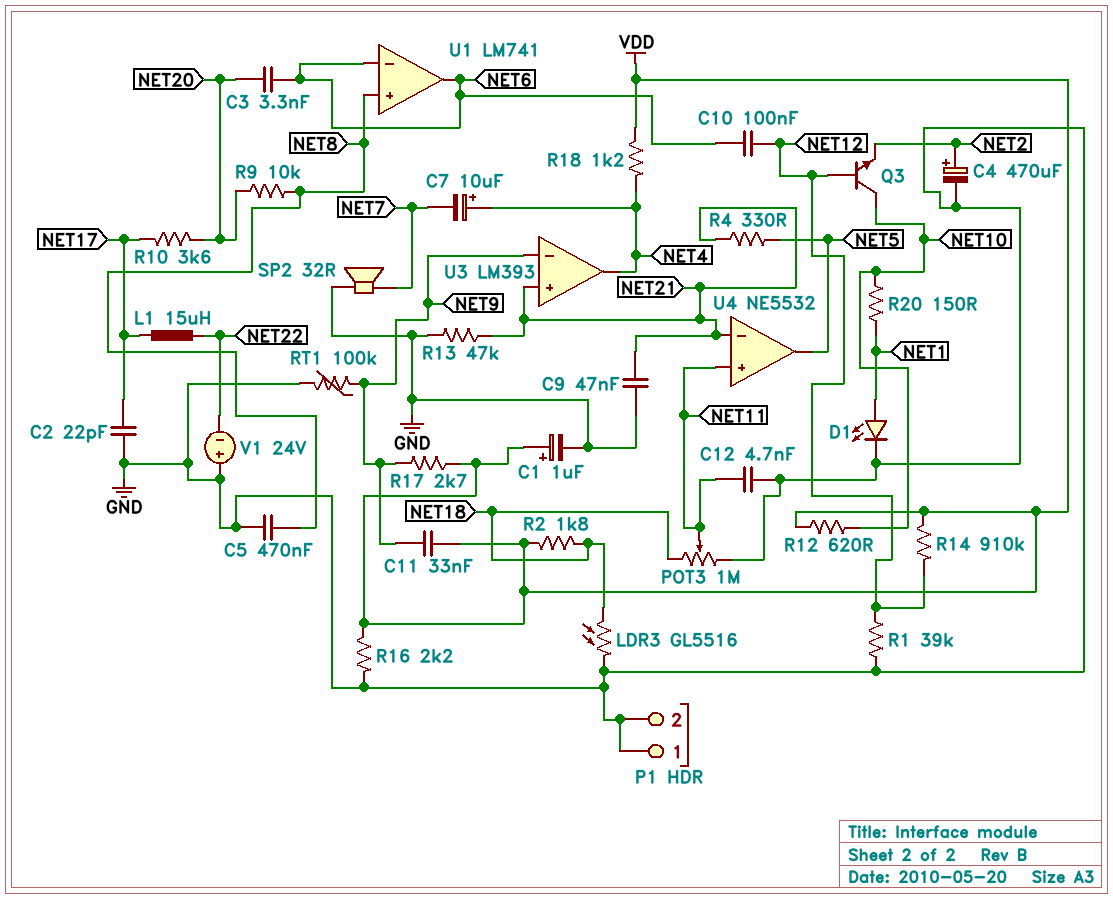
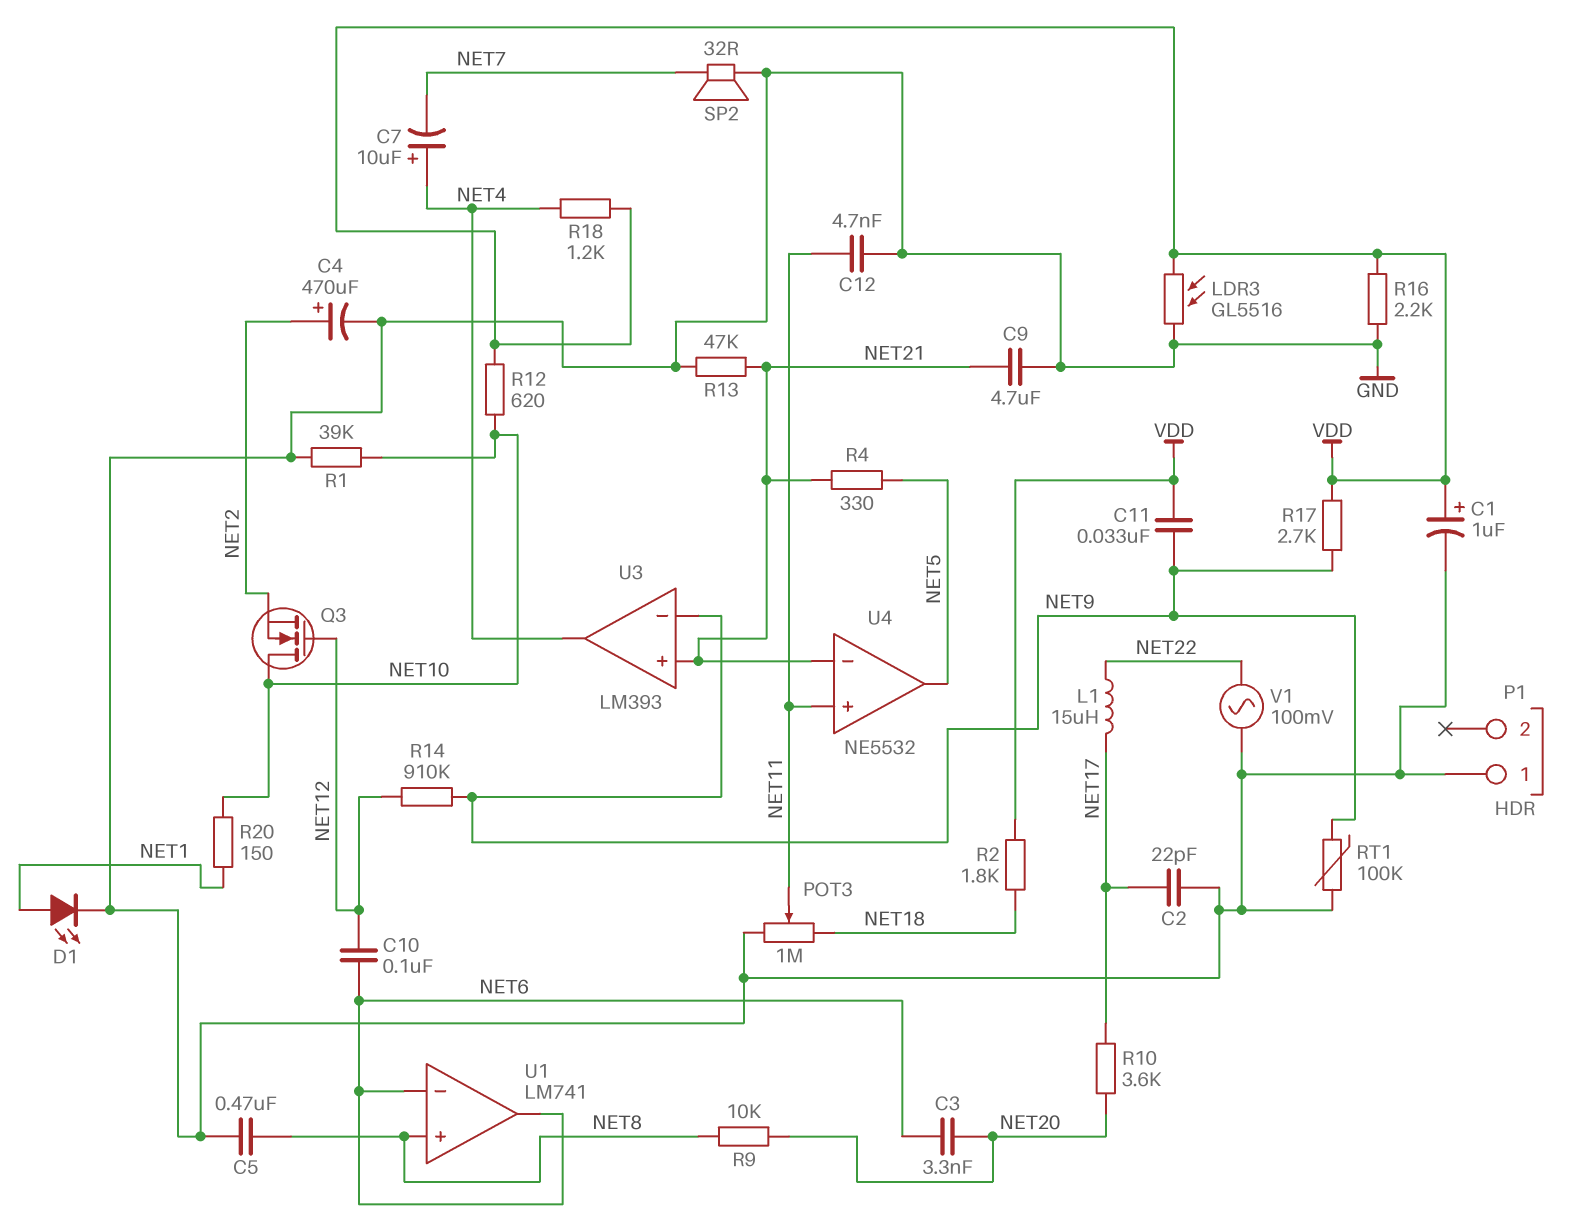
C9: 47nF (GND, NET21) -> 4.7uF (GND, NET21)
LDR3: GL5516 (GND, NET18) -> GL5516 (GND, VDD)
P1 pin 2: GND -> none
Q3: NPN (B NET12, C NET10, E NET2) -> NMOS (G NET12, D NET10, S NET2)
R1: 39k (GND, NET12) -> 39k (GND, NET10)
R14: 910k (NET12, VDD) -> 910k (NET9, NET12)
V1: 24V (plus GND, minus NET22) -> AC 100mV (GND, NET22)

